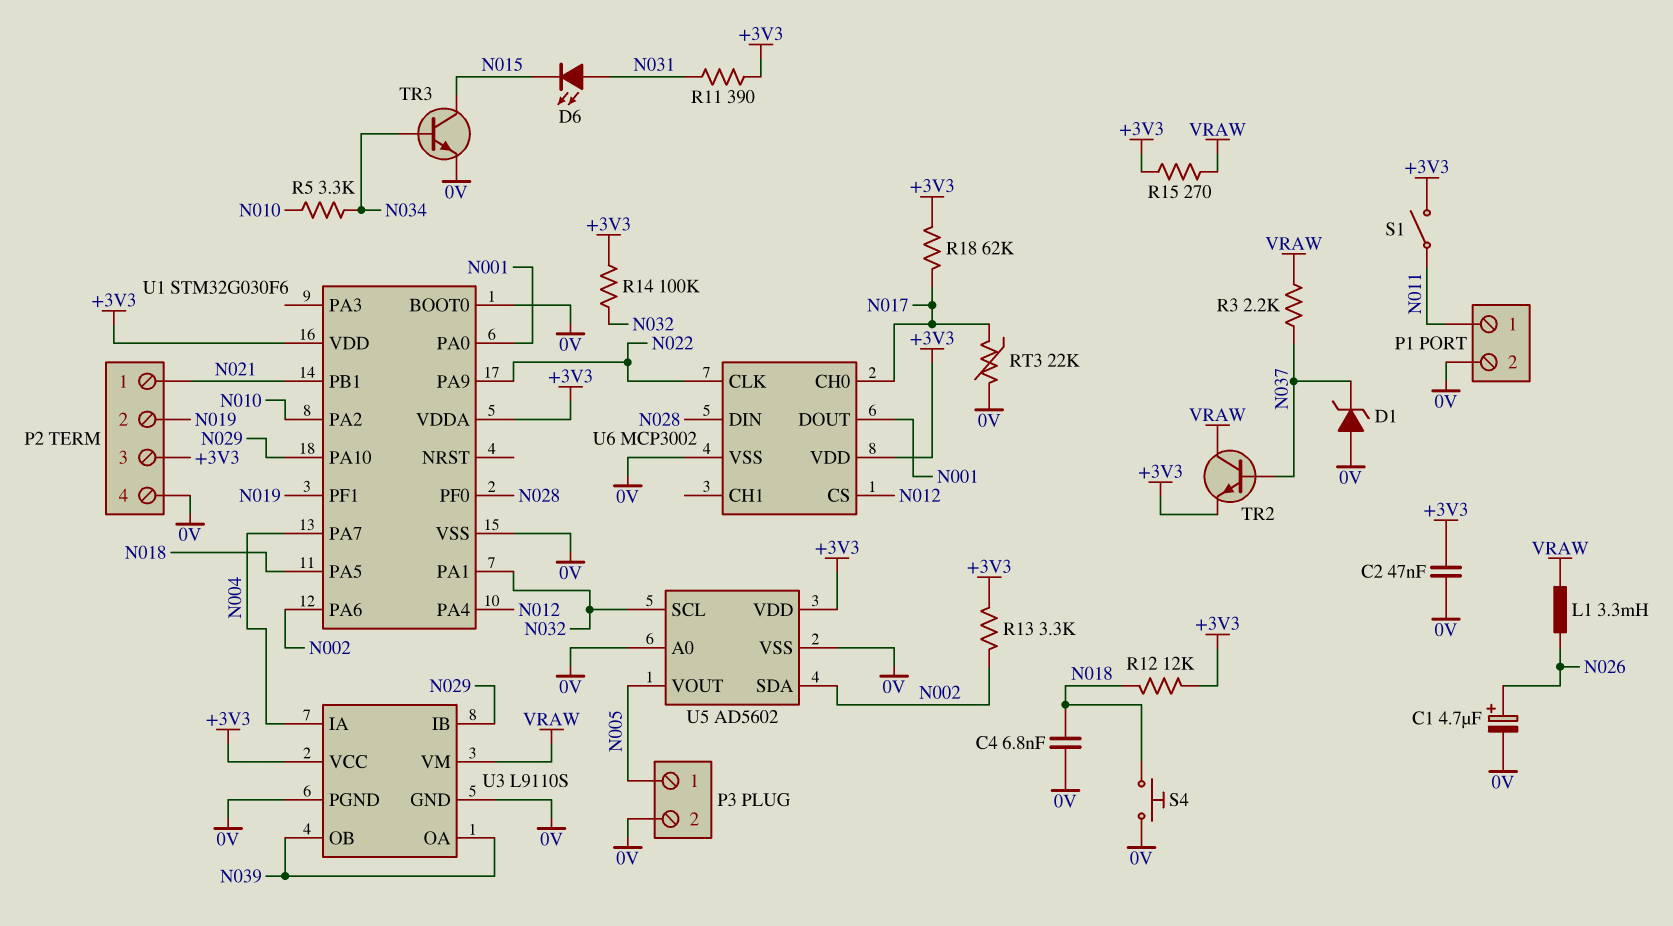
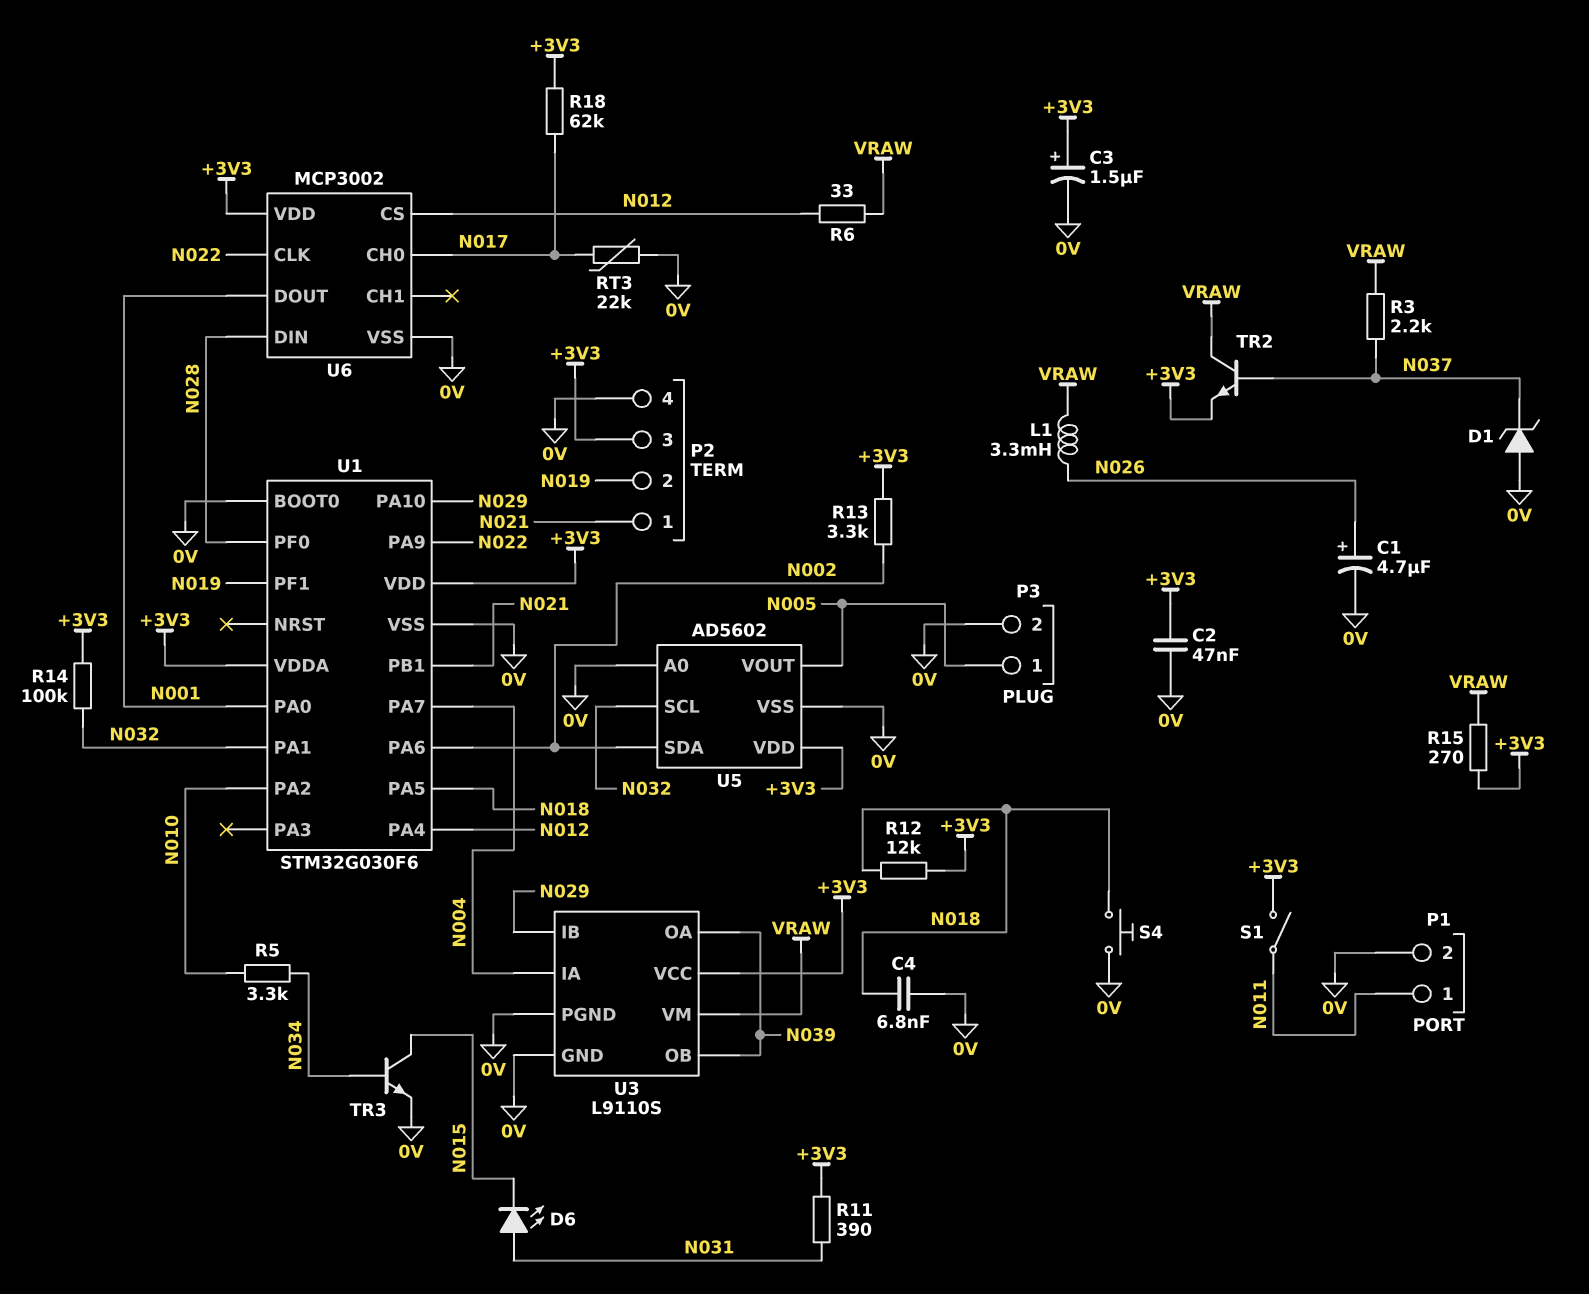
C3: none -> 1.5uF (plus +3V3, minus 0V)
R6: none -> 33 (N012, VRAW)

